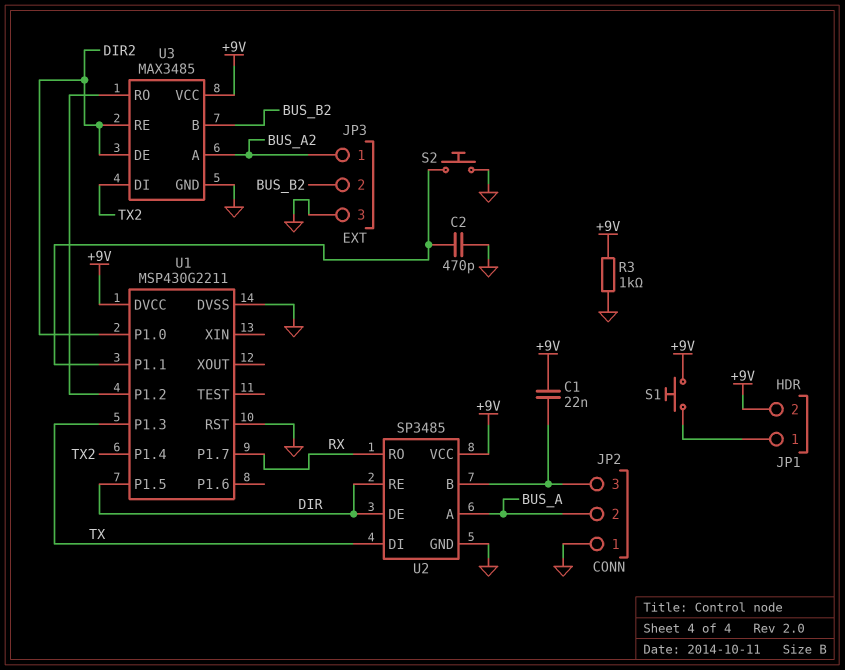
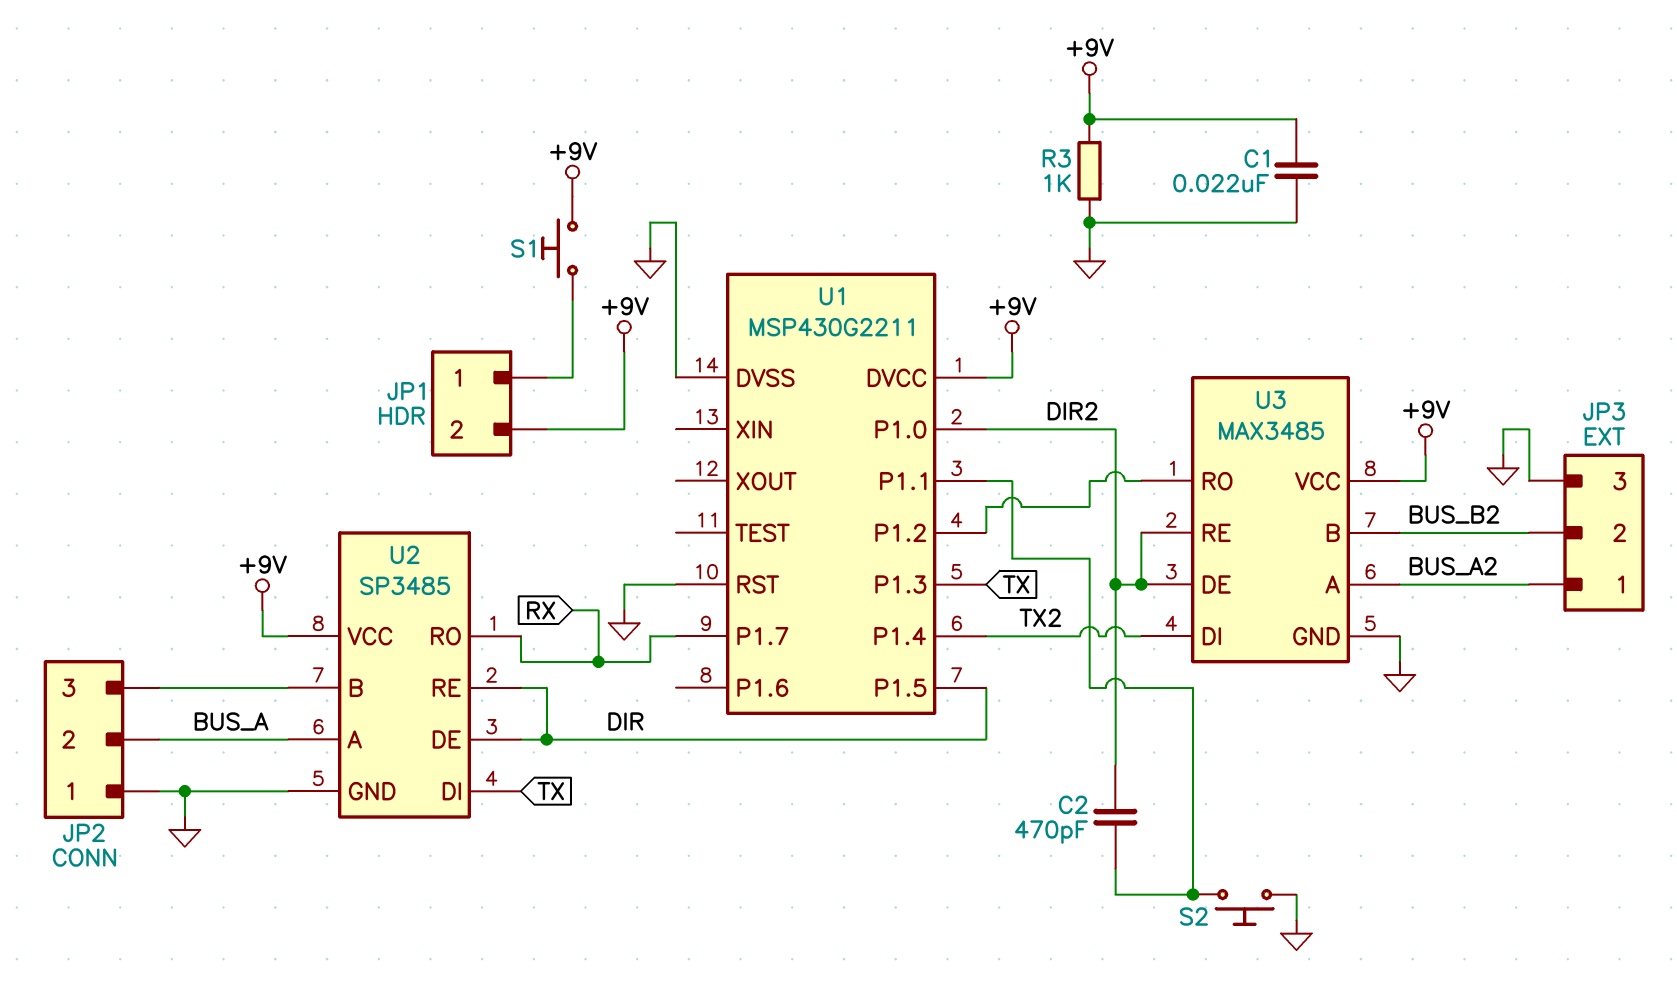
C1: 22nF (+9V, JP2/3) -> 22nF (+9V, GND)
C2: 470pF (GND, U1/P1.1) -> 470pF (DIR2, U1/P1.1)

